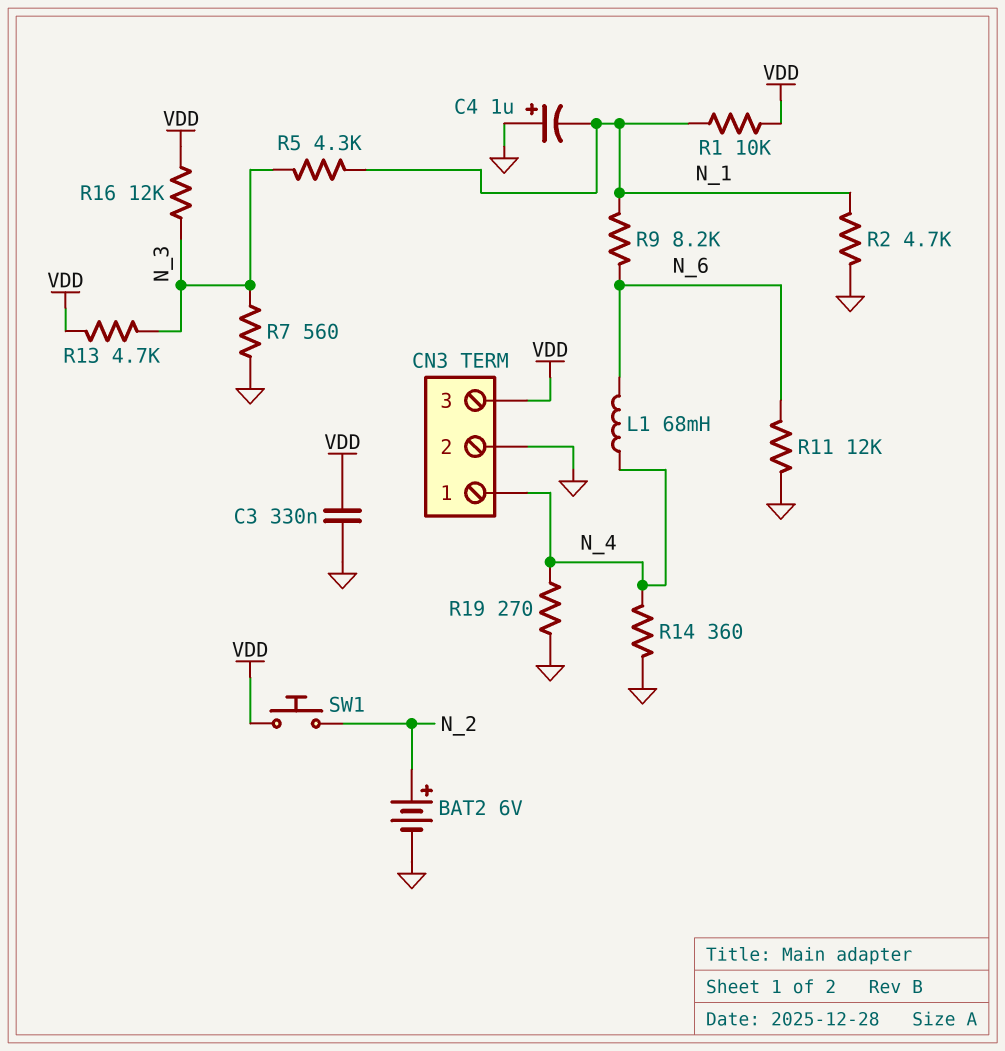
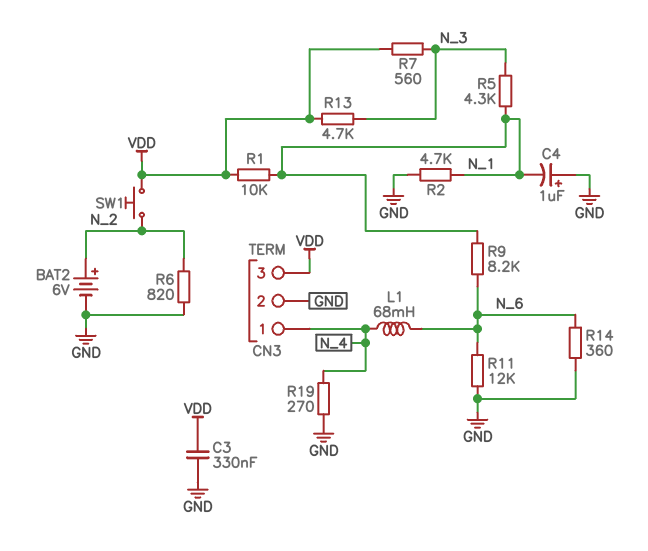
R6: none -> 820 (GND, N_2)
R7: 560 (GND, N_3) -> 560 (N_3, VDD)
R14: 360 (GND, N_4) -> 360 (GND, N_6)
R16: 12k (N_3, VDD) -> none

